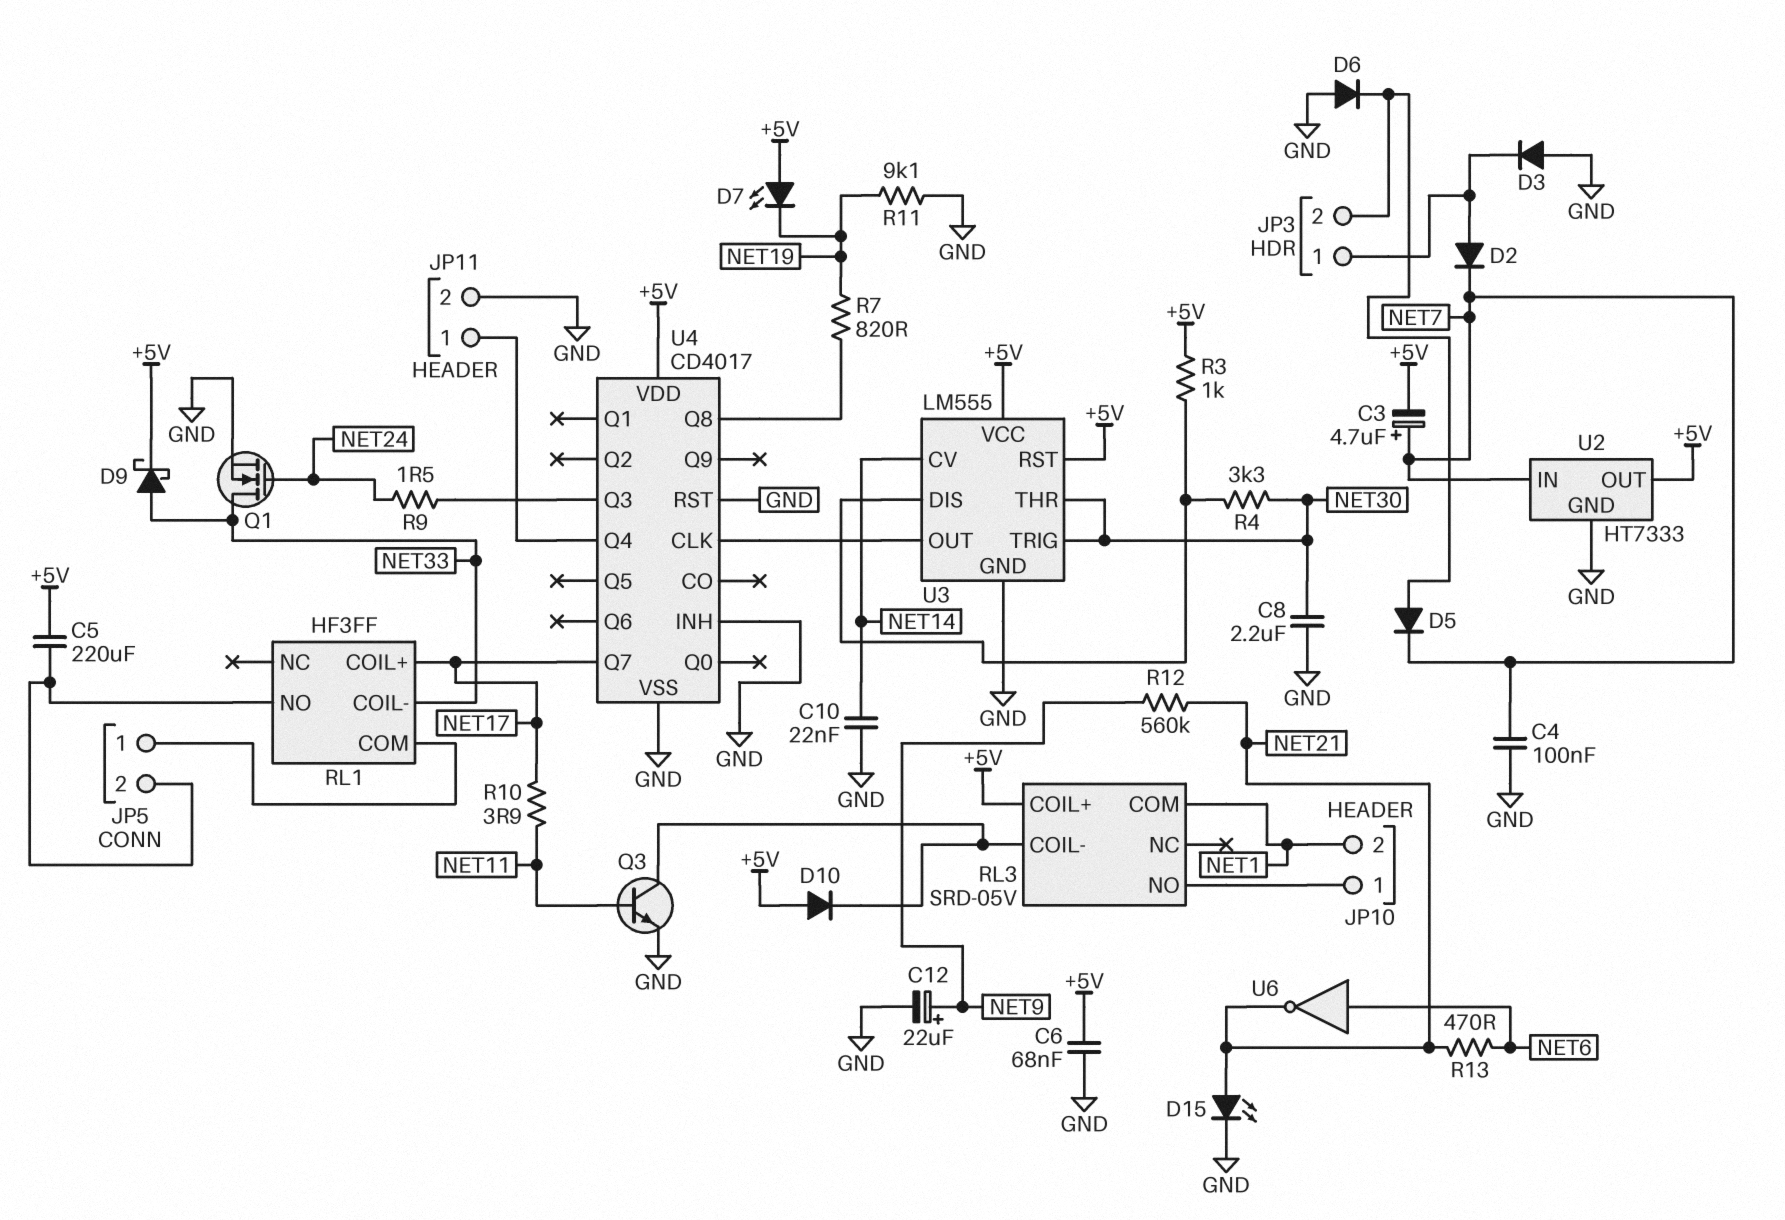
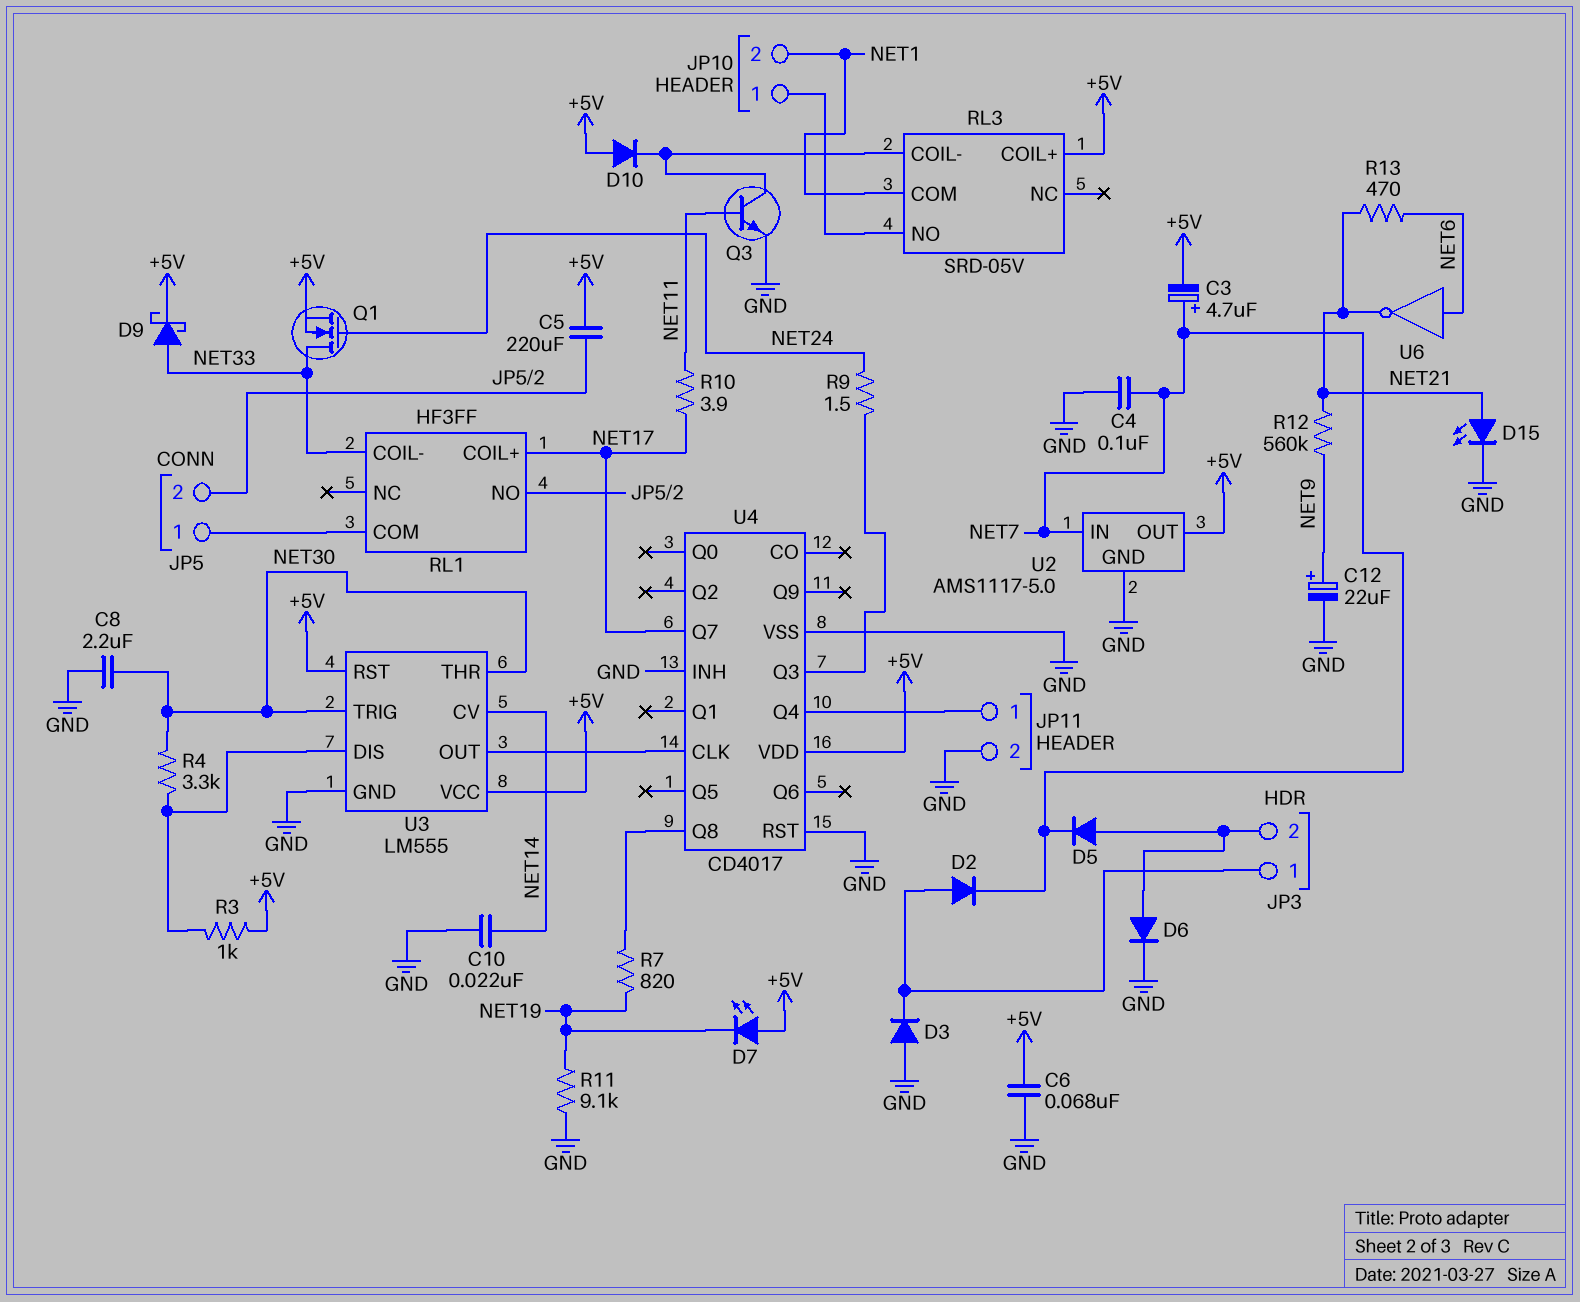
D6: diode (A GND, K JP3/2) -> diode (A JP3/2, K GND)
Q1: NMOS (G NET24, D NET33, S GND) -> NMOS (G NET24, D NET33, S +5V)
U2: HT7333 -> AMS1117-5.0

